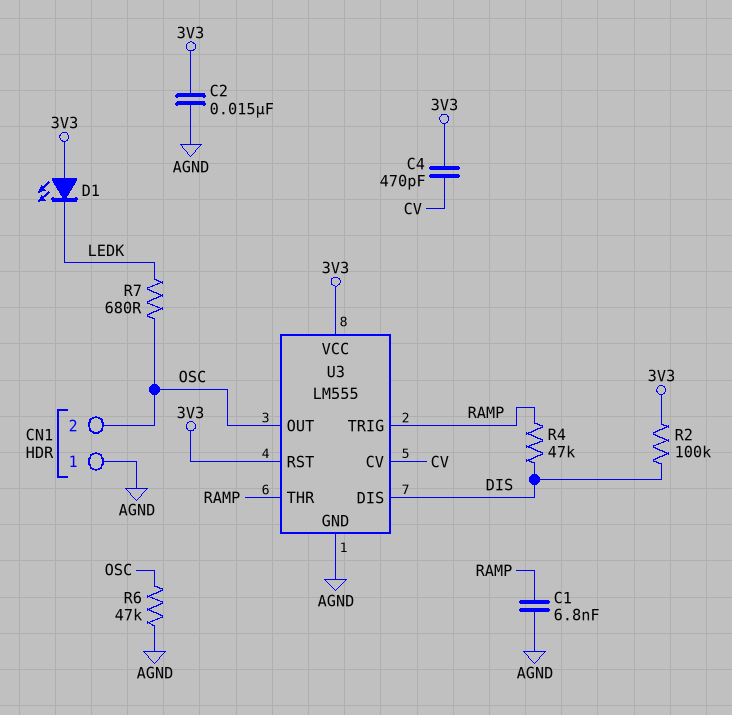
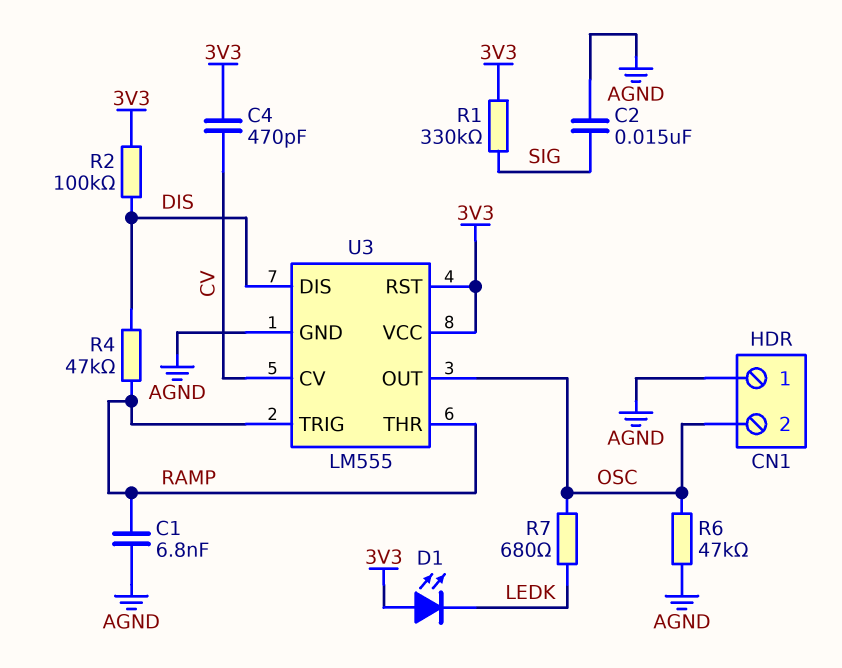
C2: 15nF (3V3, AGND) -> 15nF (AGND, SIG)
R1: none -> 330k (3V3, SIG)

